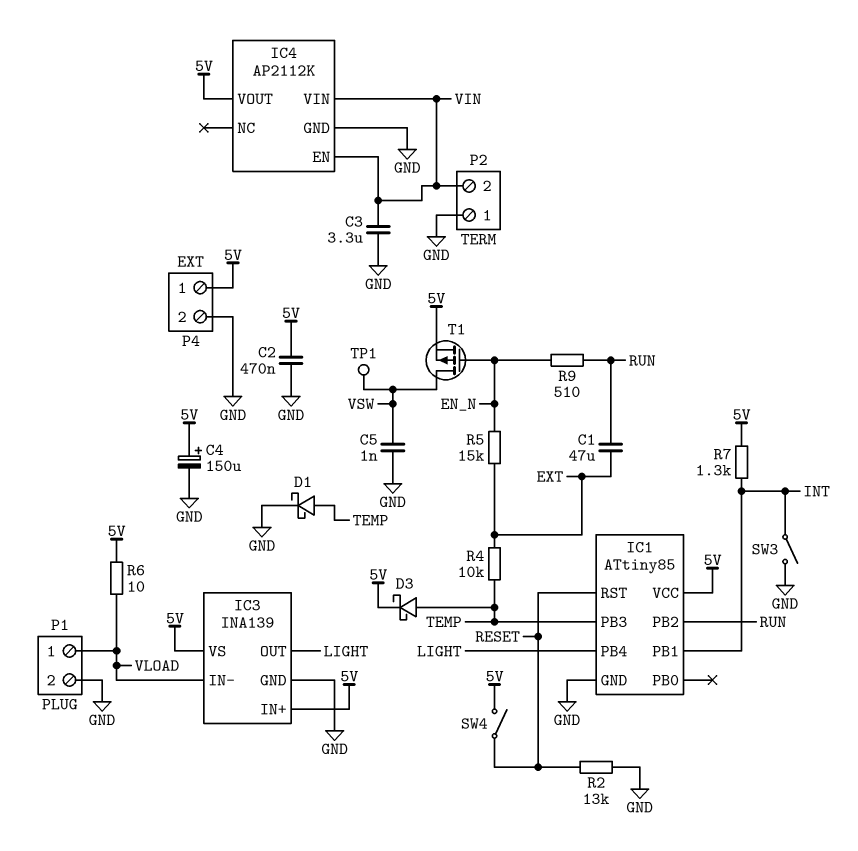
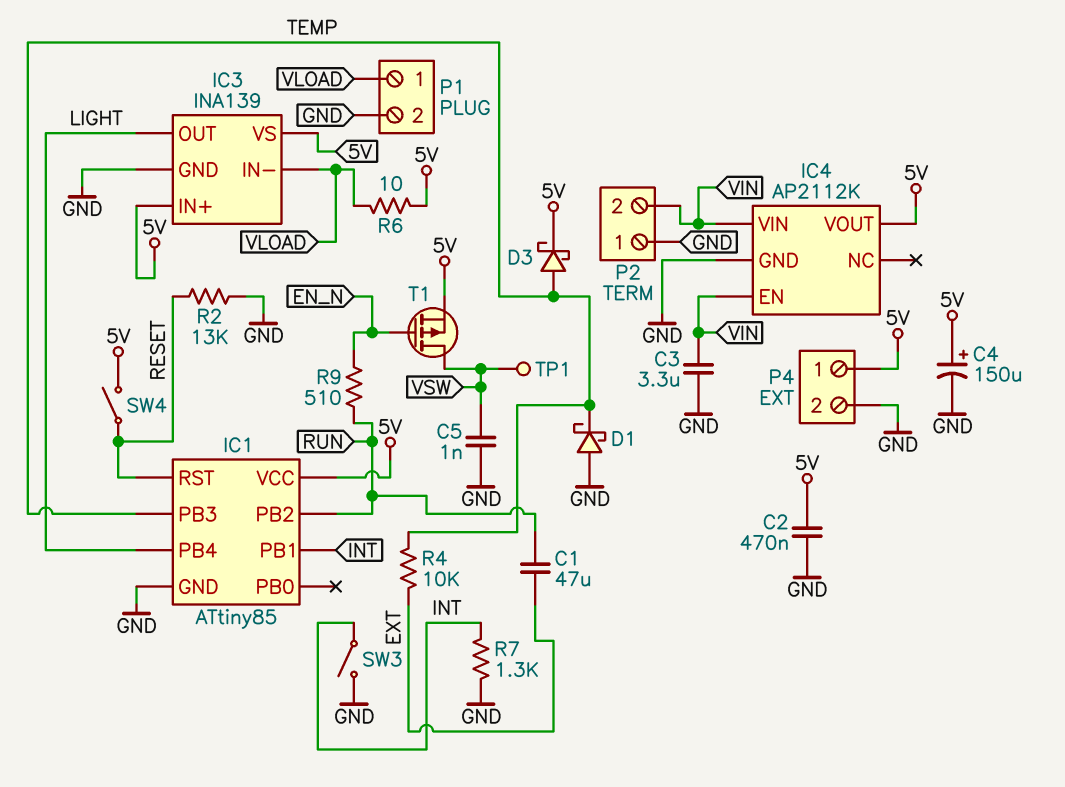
D1: schottky (A TEMP, K GND) -> schottky (A GND, K TEMP)
R5: 15k (EN_N, EXT) -> none
R7: 1.3k (5V, INT) -> 1.3k (GND, INT)

